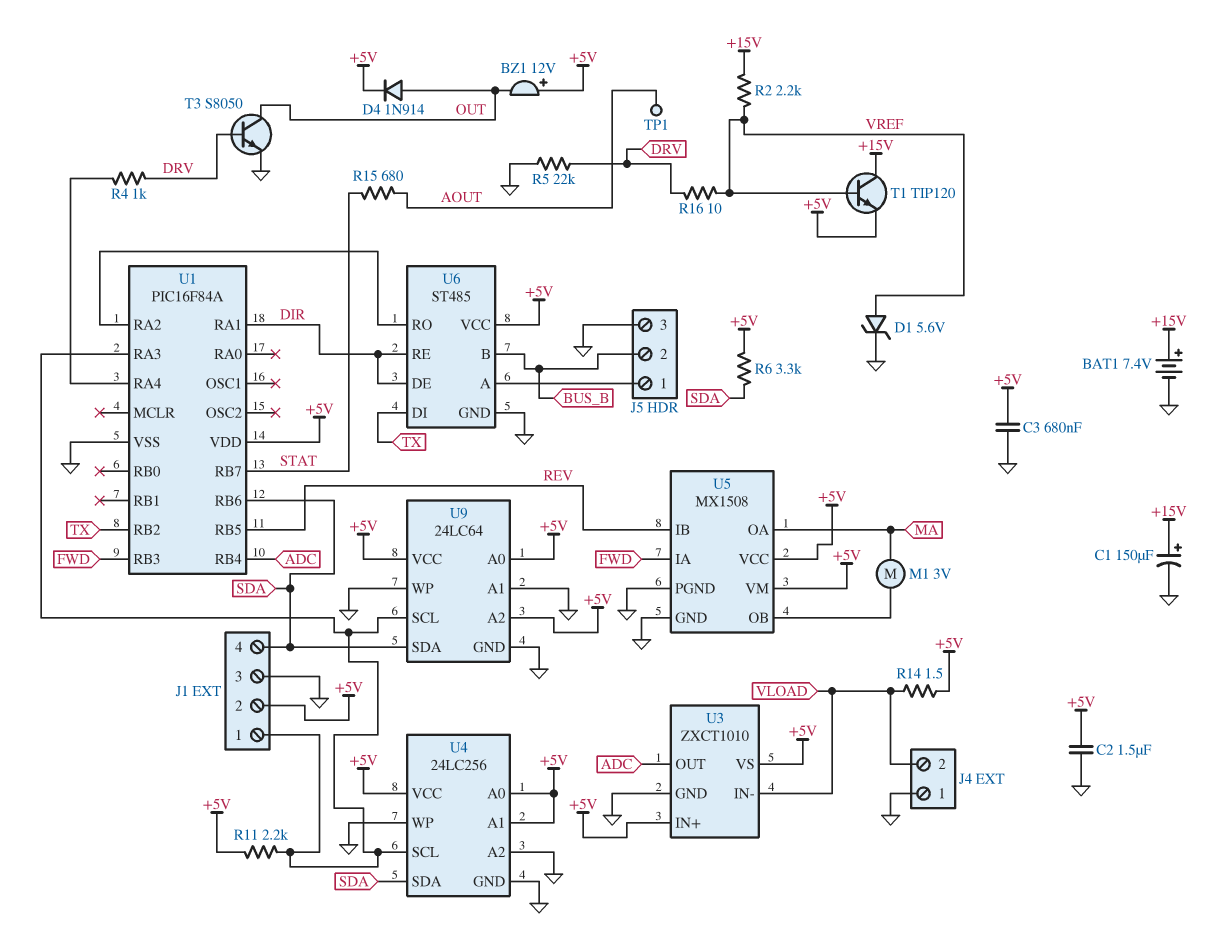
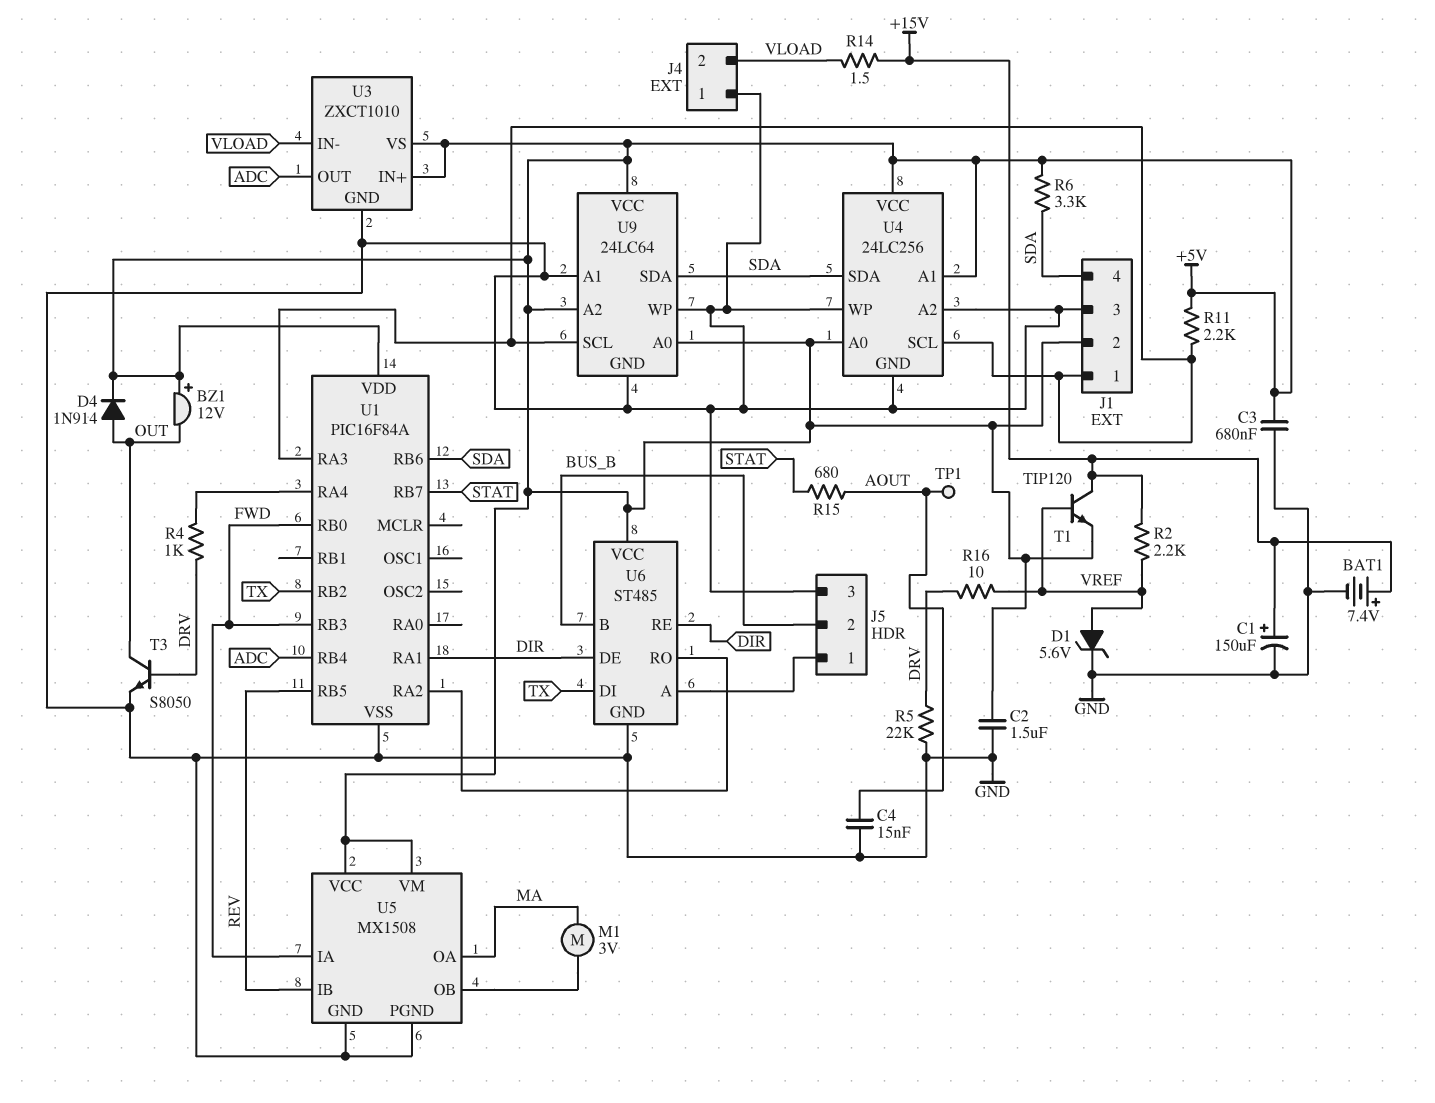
C4: none -> 15nF (AOUT, GND)
R14: 1.5 (+5V, VLOAD) -> 1.5 (+15V, VLOAD)
U1 pin RB0: none -> FWD

